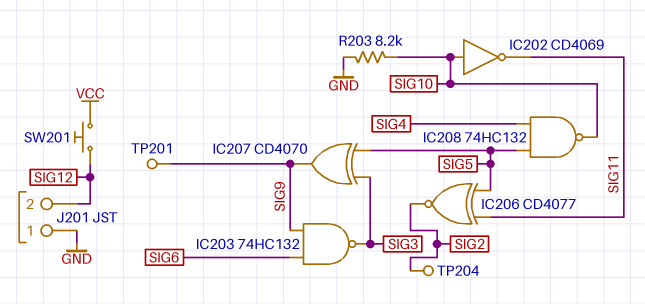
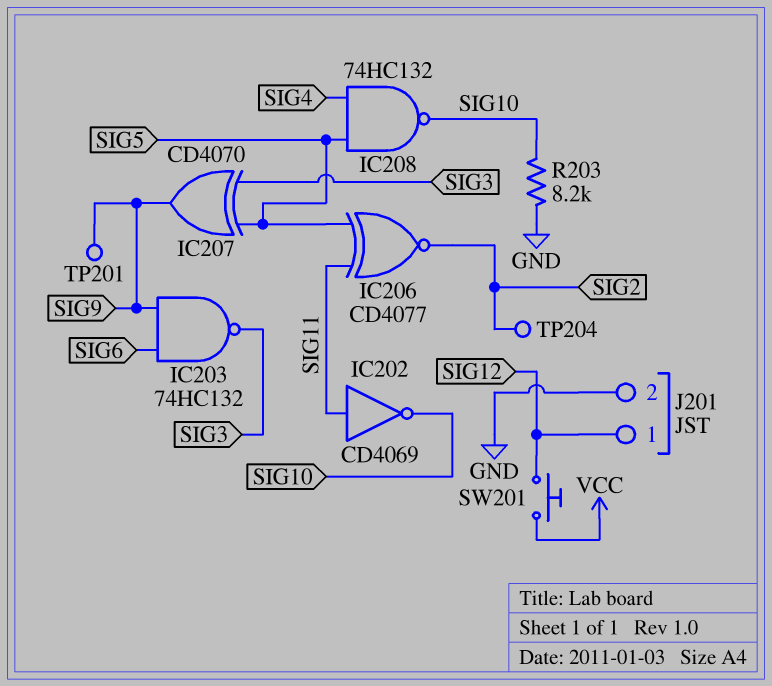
IC202: NOT CD4069 (in SIG10, out SIG11) -> NOT CD4069 (in SIG11, out SIG10)
J201 pin 1: GND -> SIG12
J201 pin 2: SIG12 -> GND

